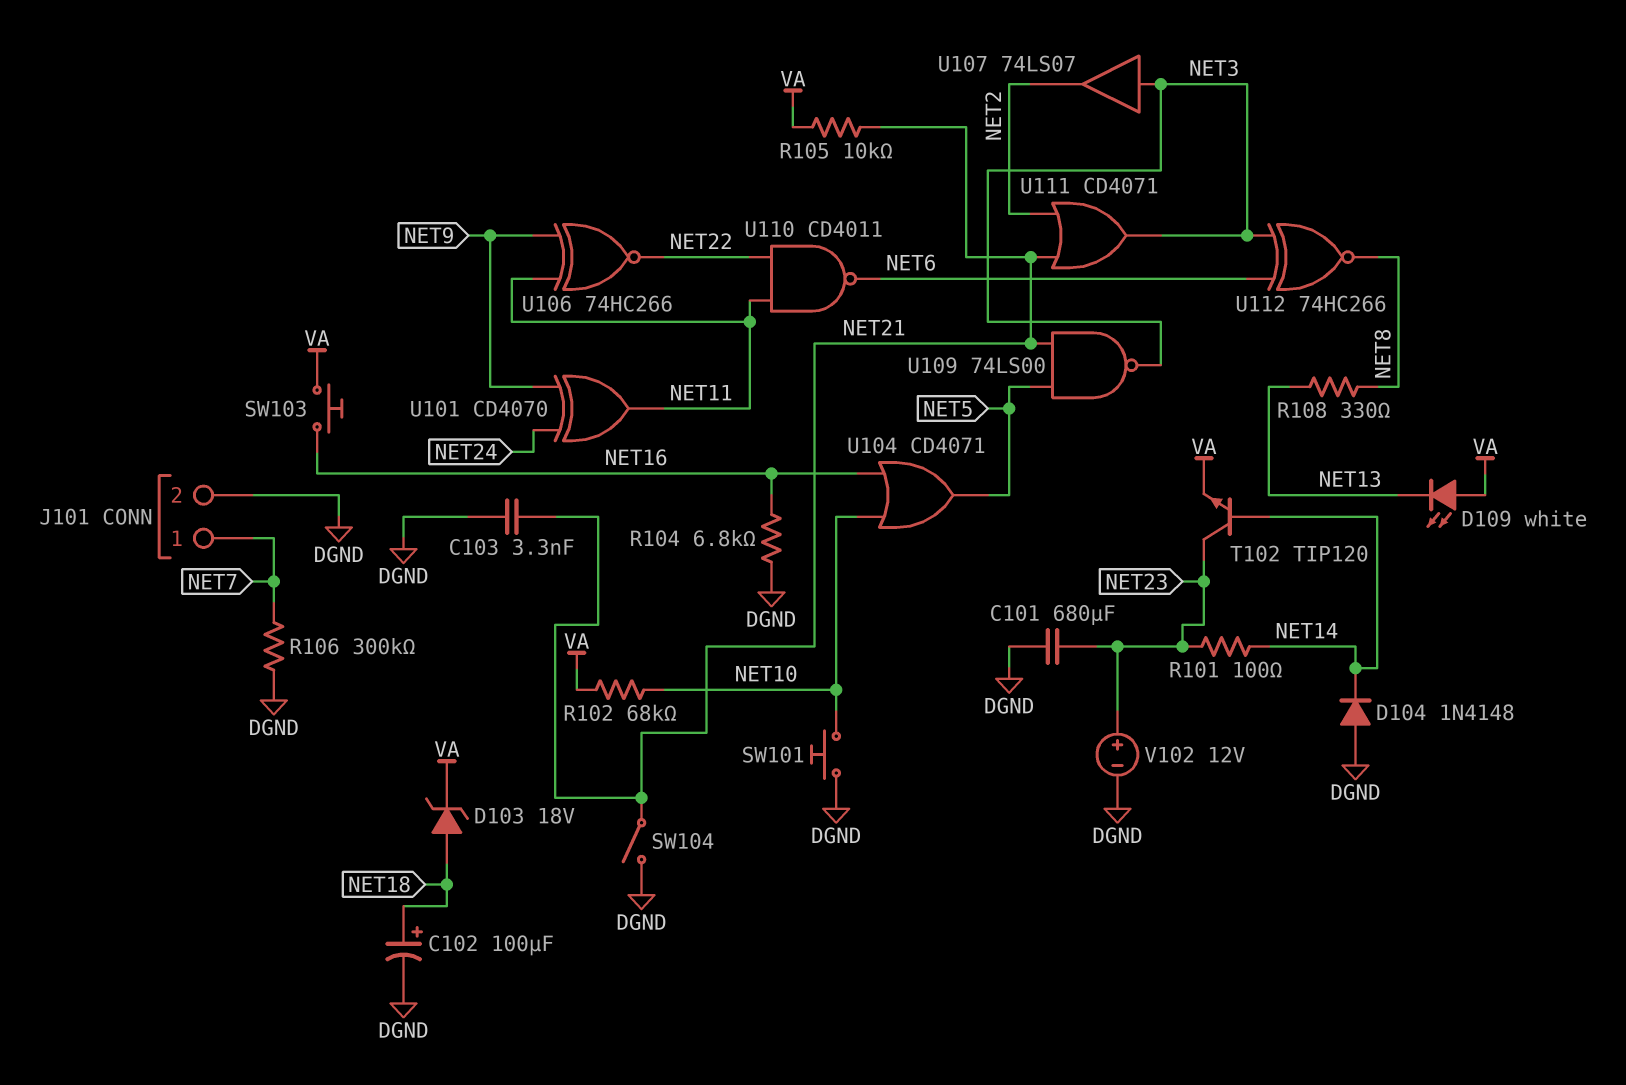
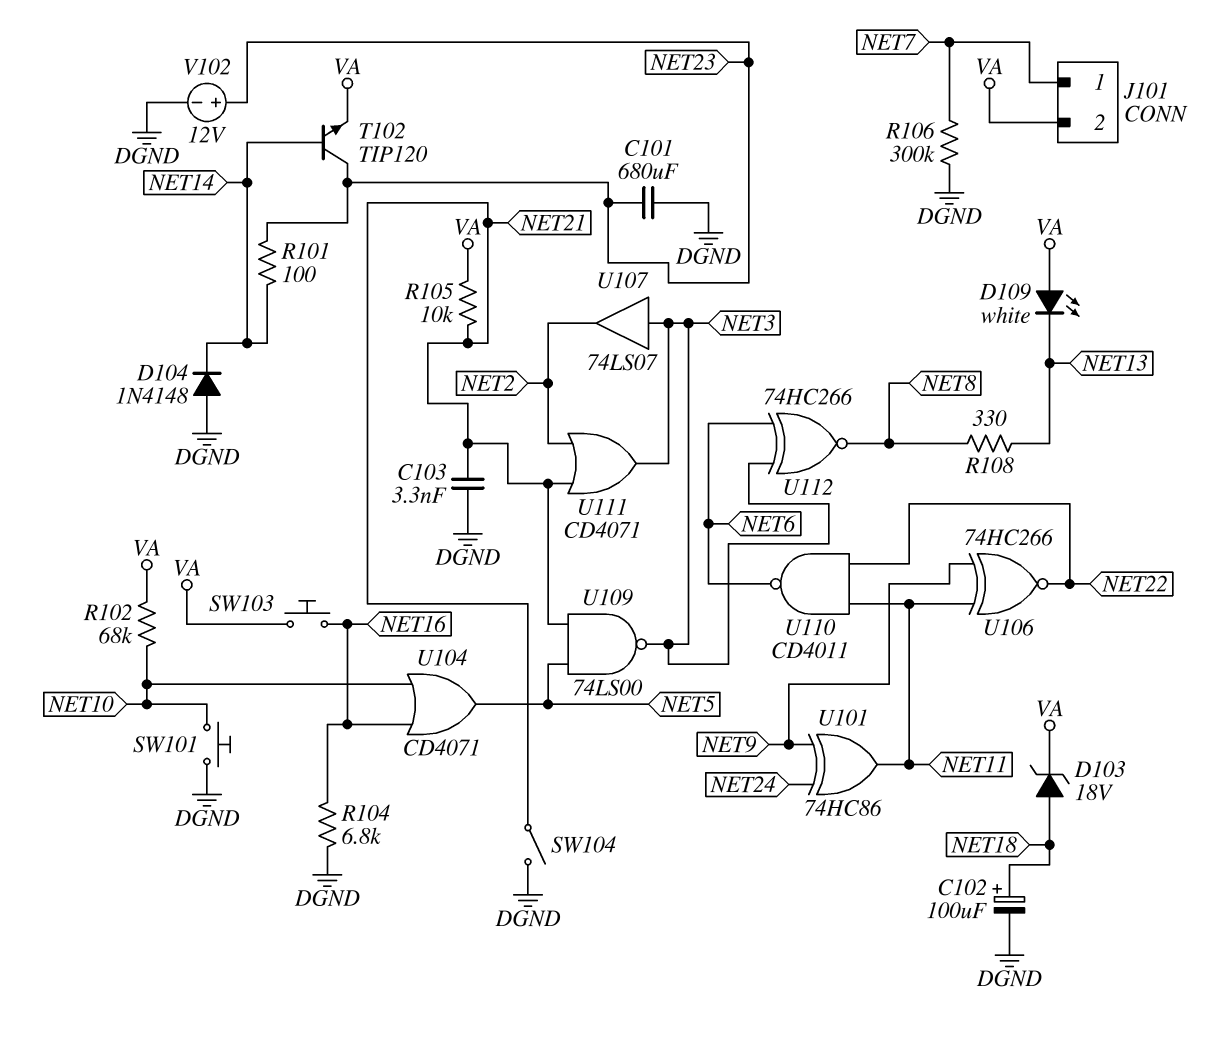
J101 pin 2: DGND -> VA
U101: XOR CD4070 (in NET9, in NET24, out NET11) -> XOR 74HC86 (in NET9, in NET24, out NET11)

